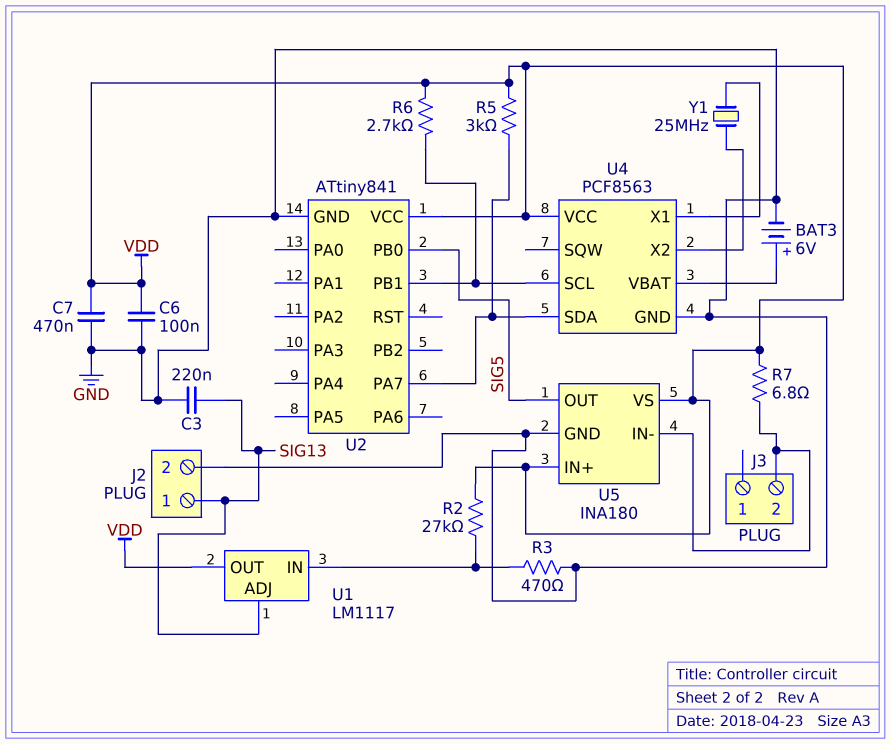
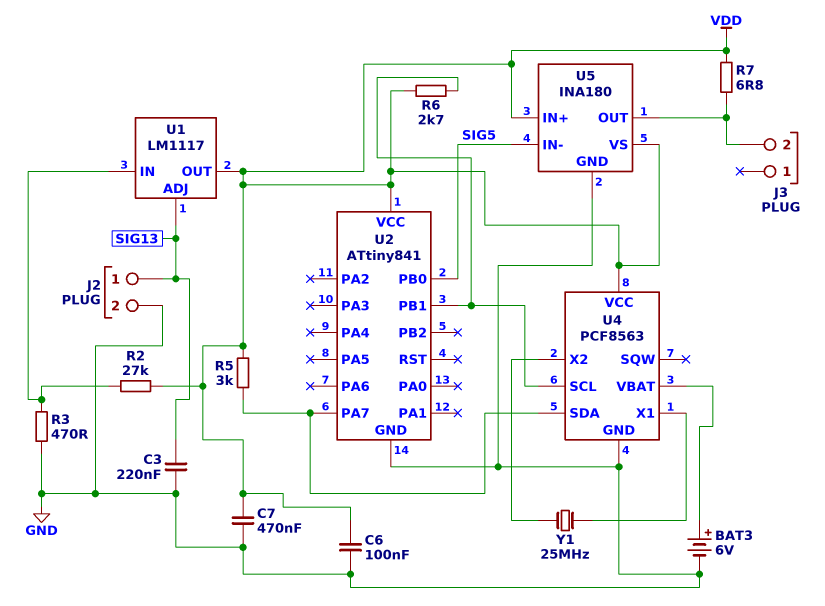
U5 pin IN-: J3/2 -> SIG5
U5 pin OUT: SIG5 -> J3/2

